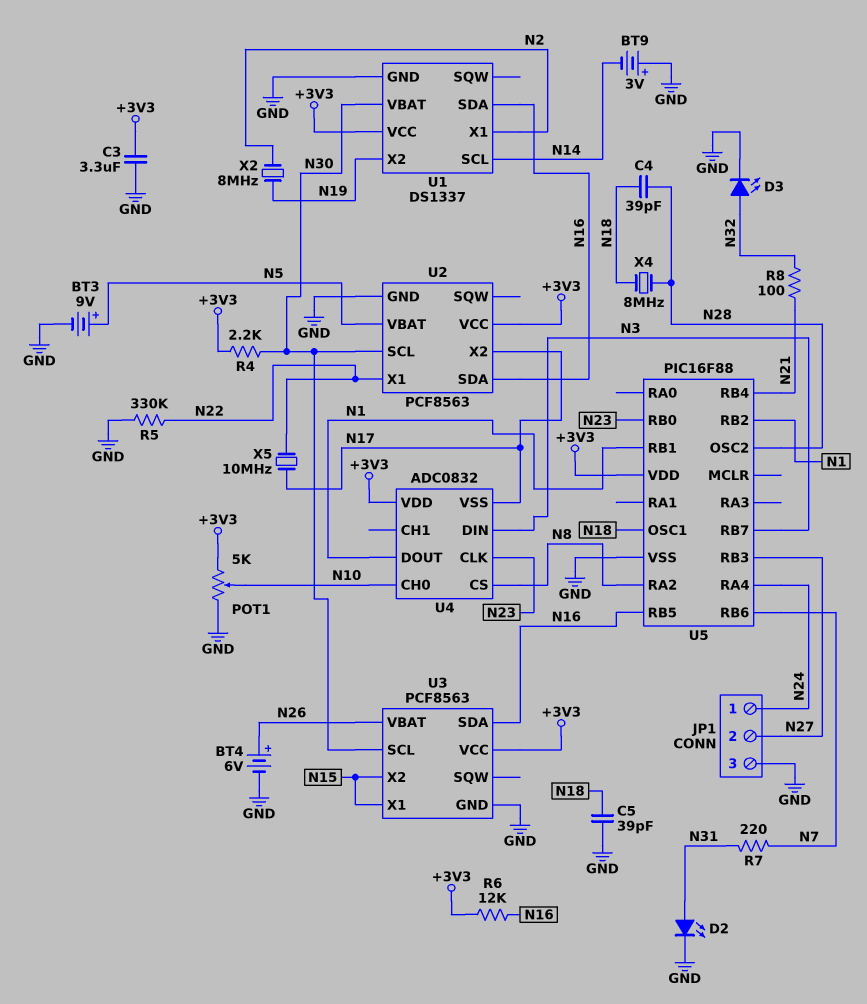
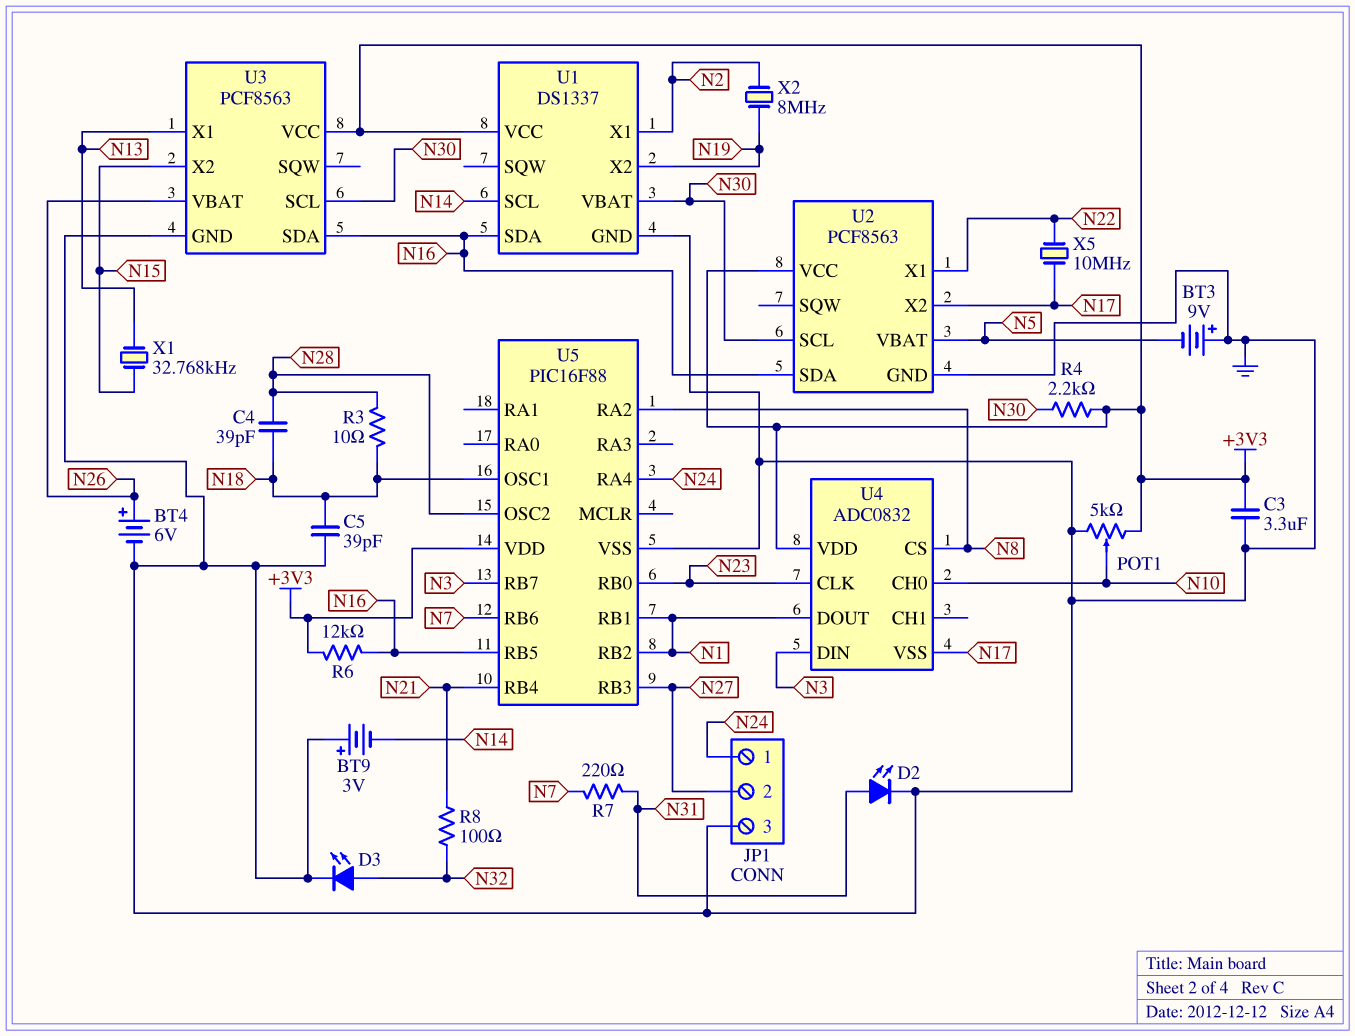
BT3: 9V (plus N5, minus GND) -> 9V (plus GND, minus N5)
R3: none -> 10 (N18, N28)
R5: 330k (GND, N22) -> none
U3 pin X1: N15 -> N13
X1: none -> 32.768kHz (N13, N15)
X4: 8MHz (N18, N28) -> none

